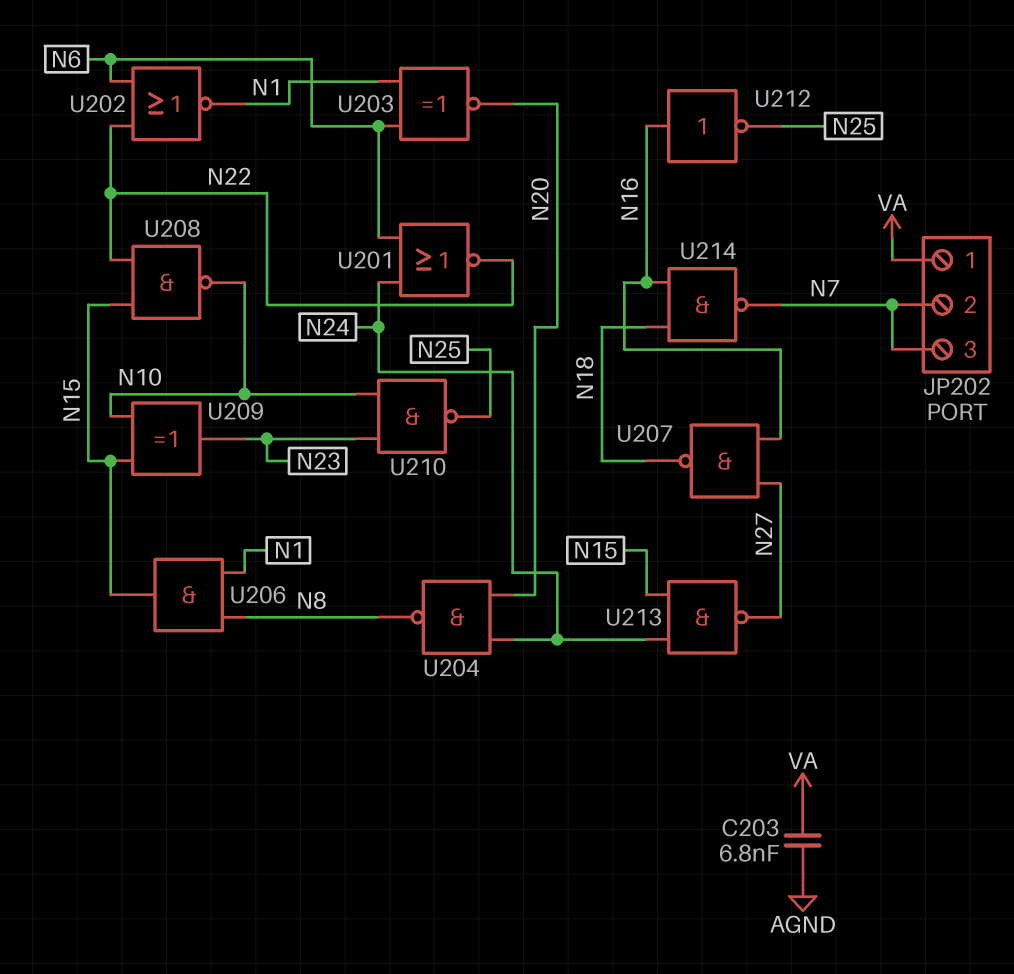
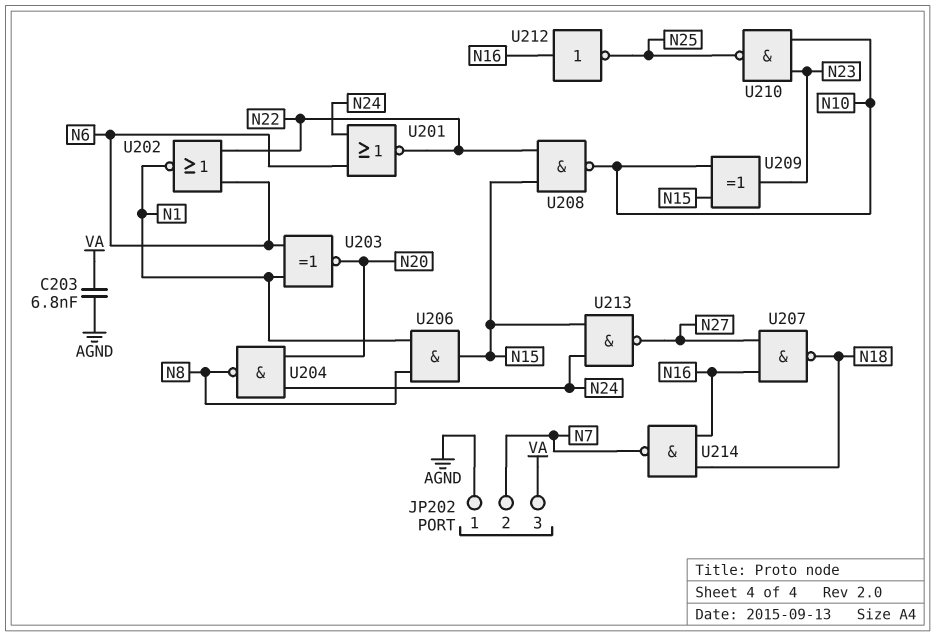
JP202 pin 1: VA -> AGND
JP202 pin 3: N7 -> VA

